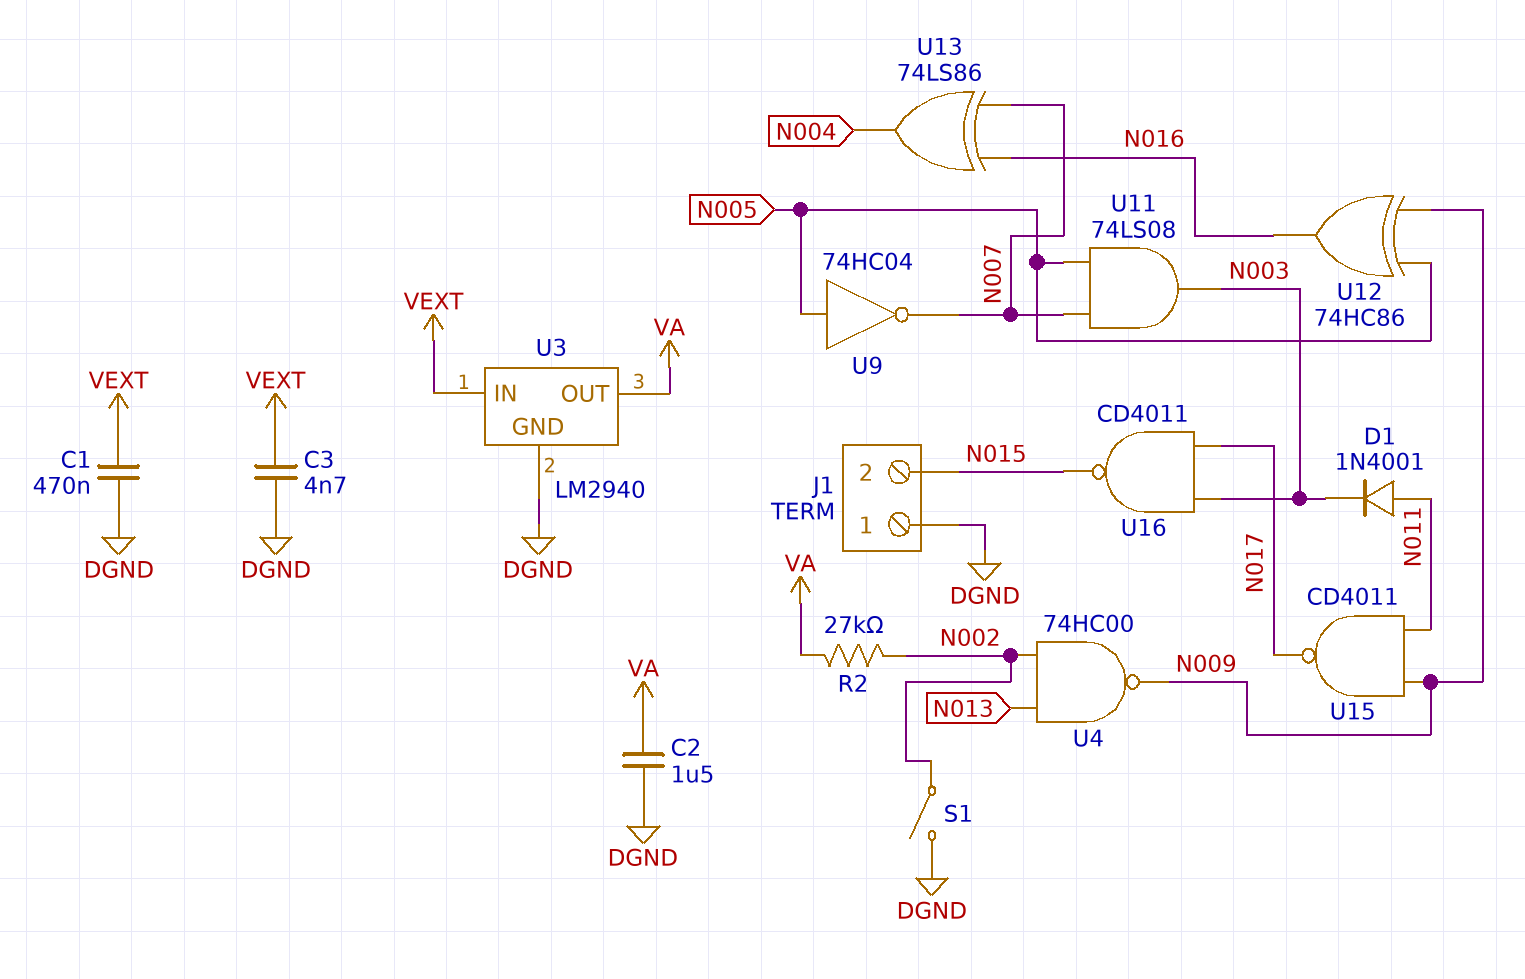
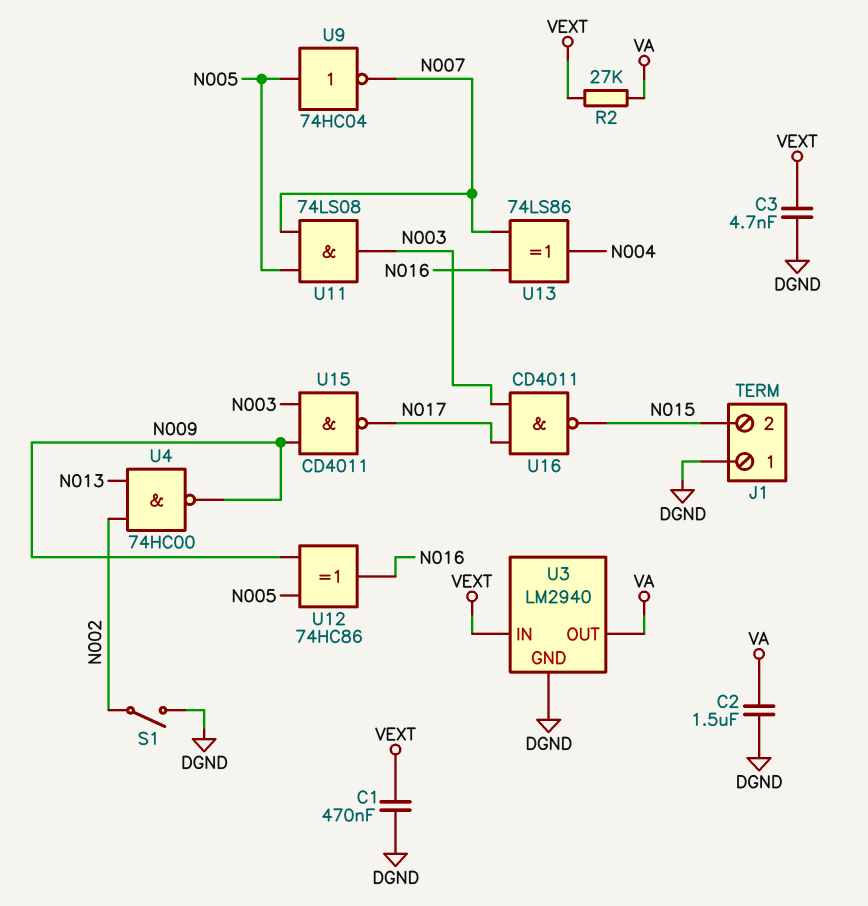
D1: diode 1N4001 (A N011, K N003) -> none
R2: 27k (N002, VA) -> 27k (VA, VEXT)
U15: NAND CD4011 (in N009, in N011, out N017) -> NAND CD4011 (in N003, in N009, out N017)

